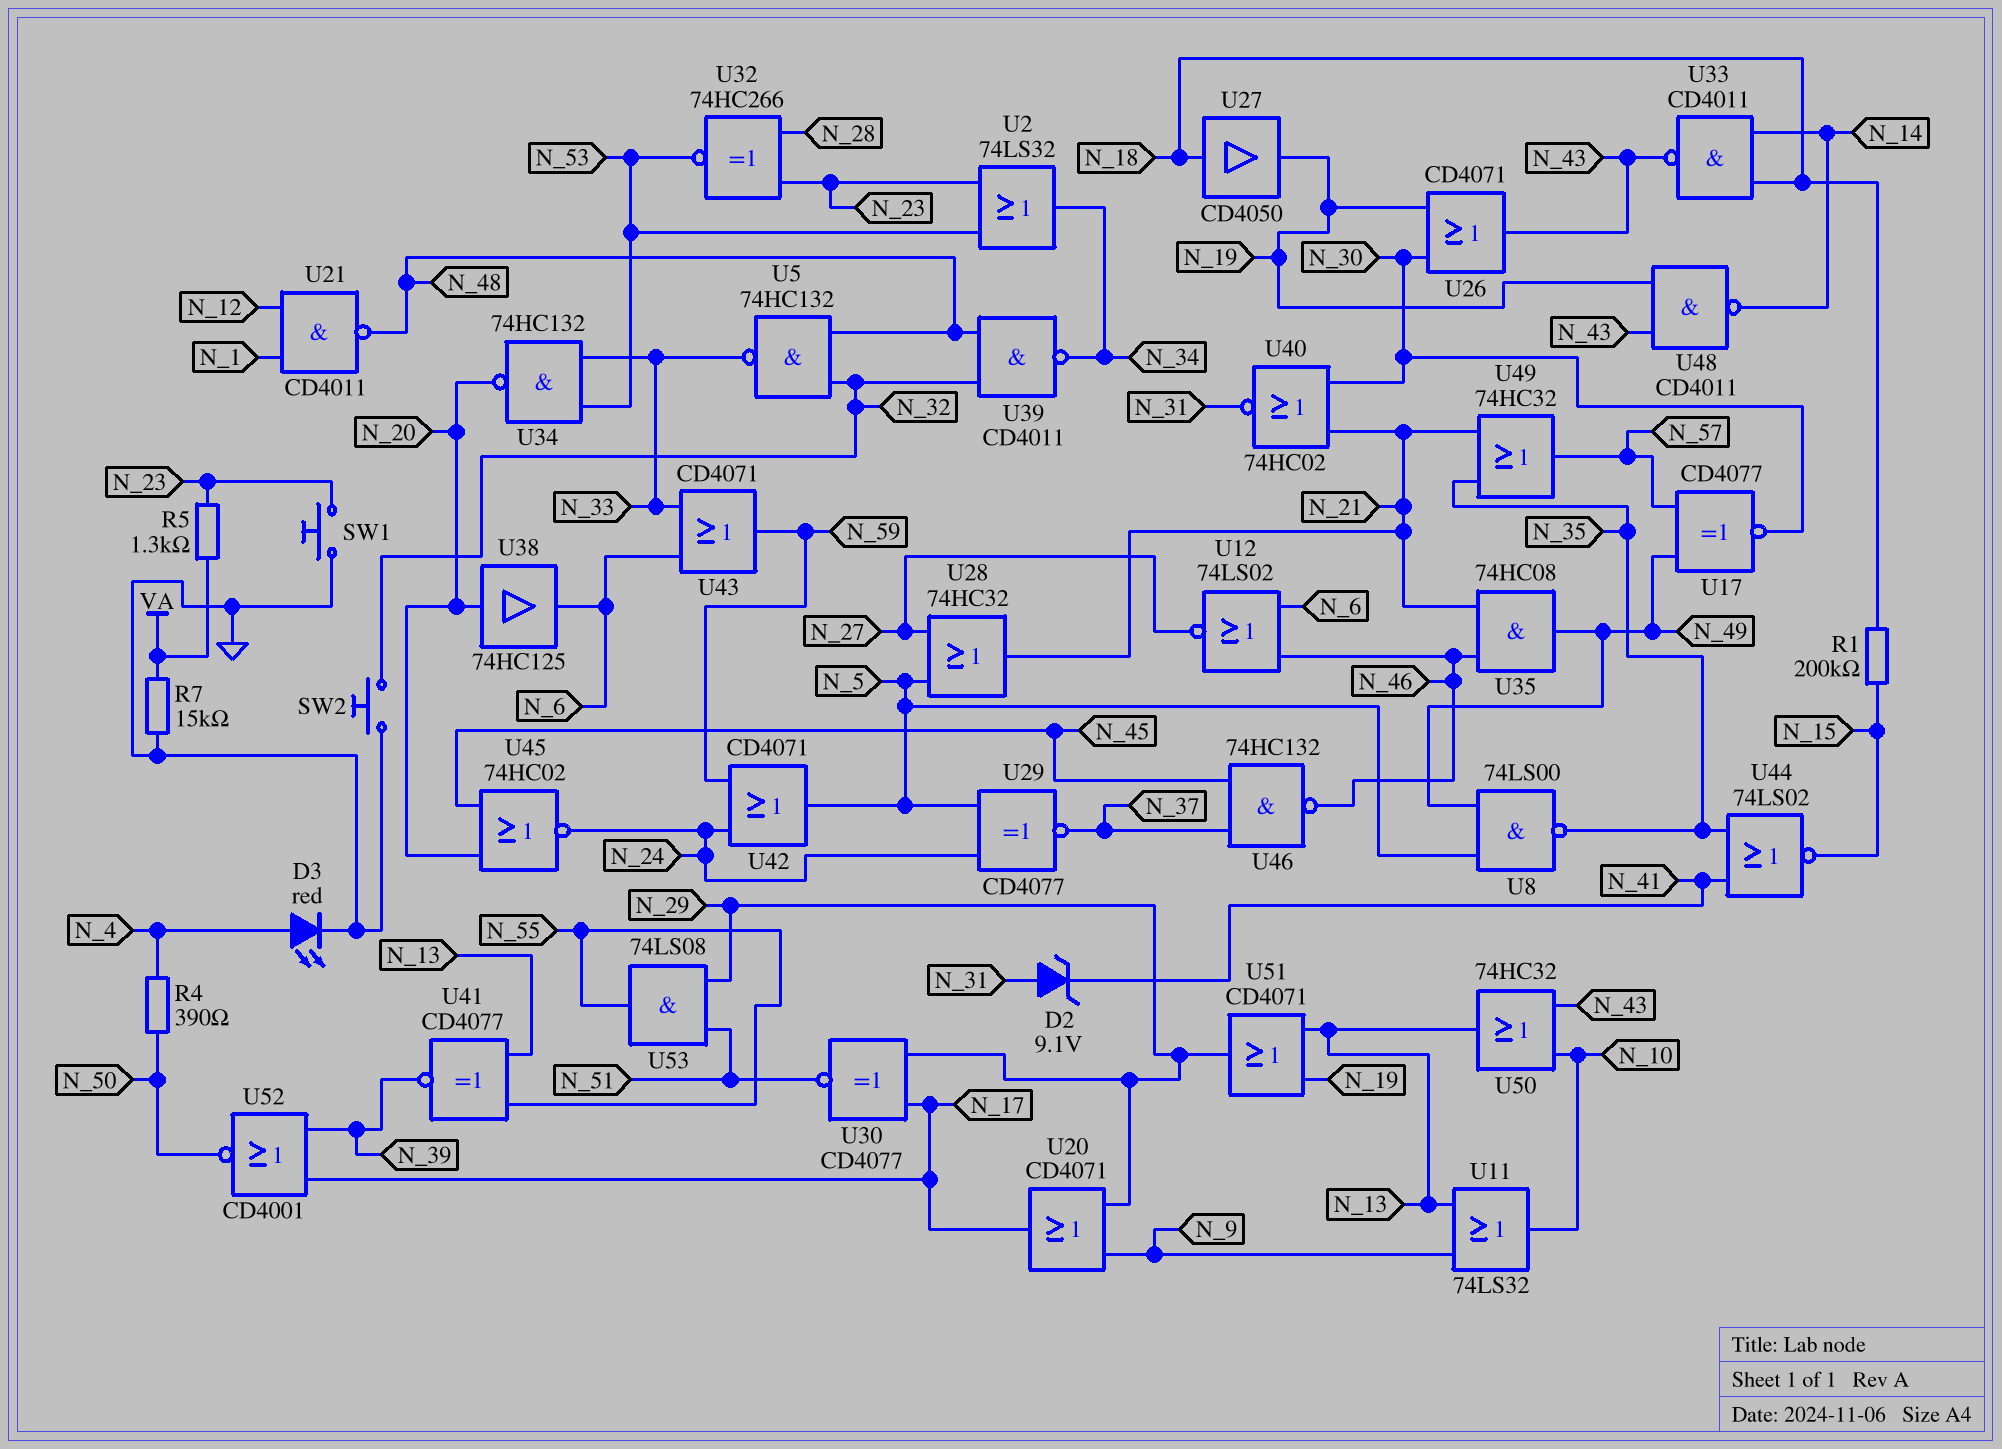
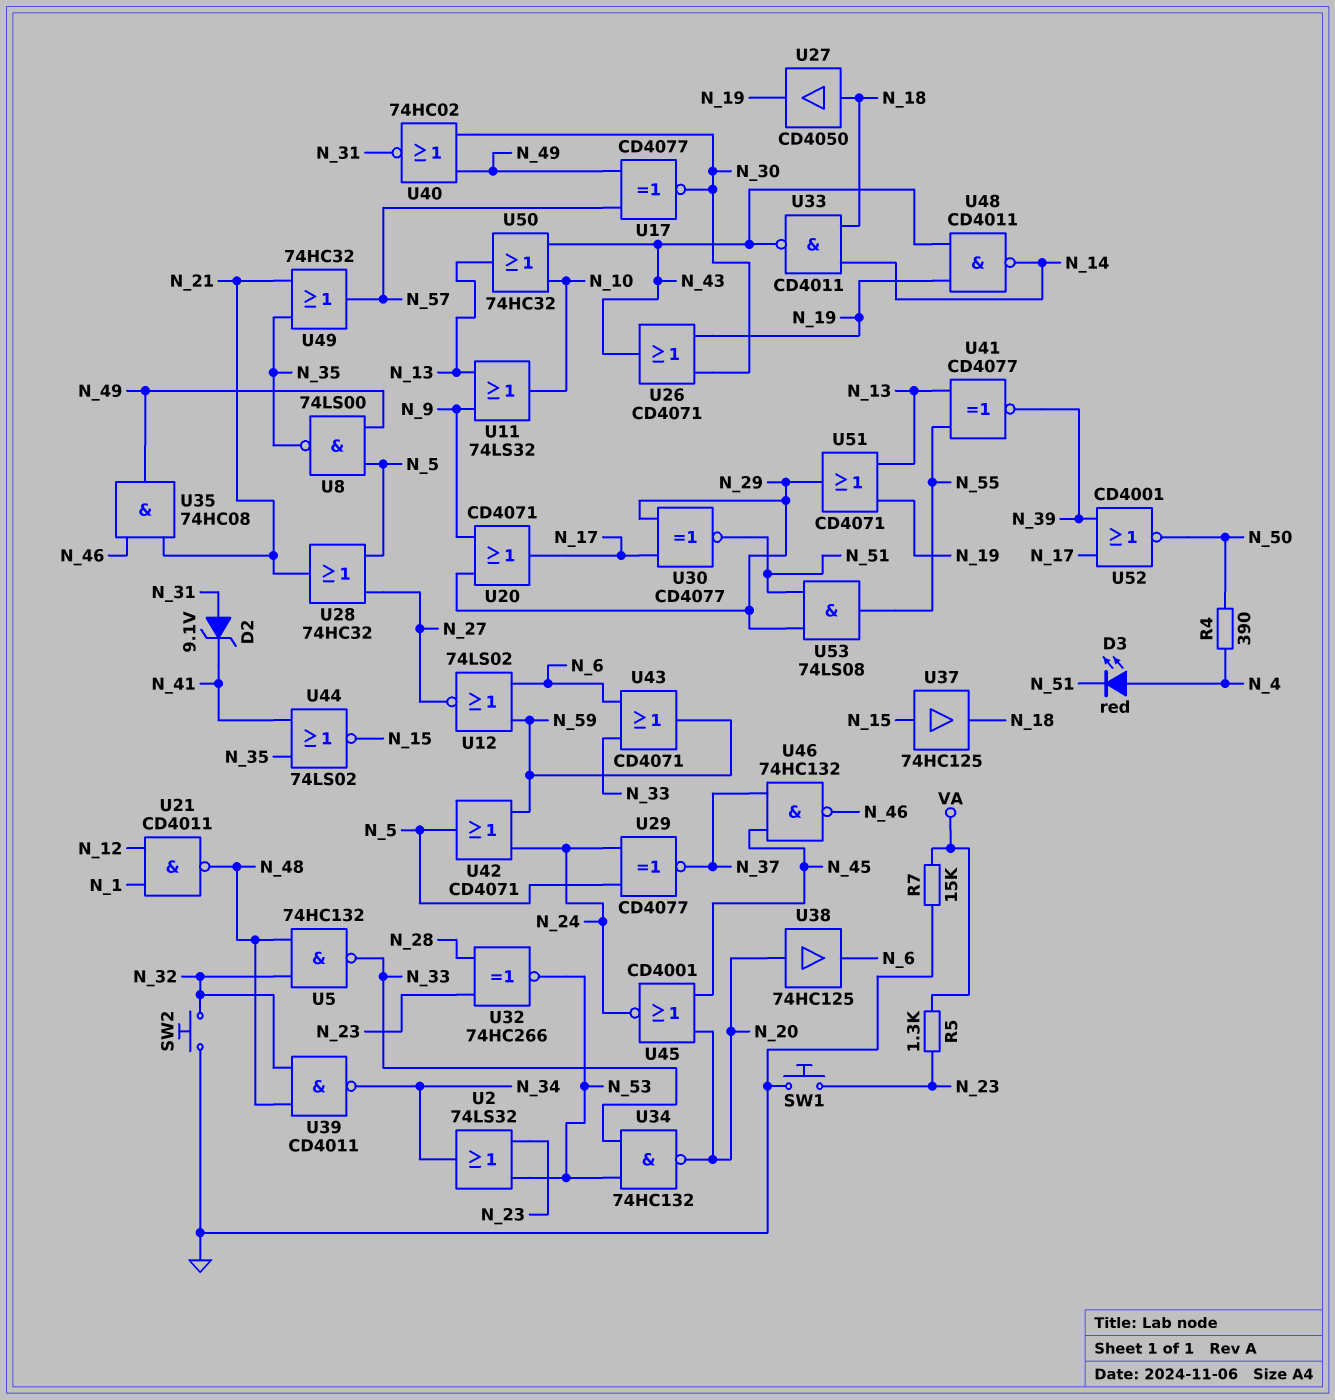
D3: LED red (A N_4, K GND) -> LED red (A N_4, K N_51)
R1: 200k (N_15, N_18) -> none
U12: NOR 74LS02 (in N_6, in N_46, out N_27) -> NOR 74LS02 (in N_6, in N_59, out N_27)
U37: none -> buffer 74HC125 (in N_15, out N_18)
U40: NOR 74HC02 (in N_21, in N_30, out N_31) -> NOR 74HC02 (in N_30, in N_49, out N_31)
U45: NOR 74HC02 (in N_20, in N_45, out N_24) -> NOR CD4001 (in N_20, in N_45, out N_24)

